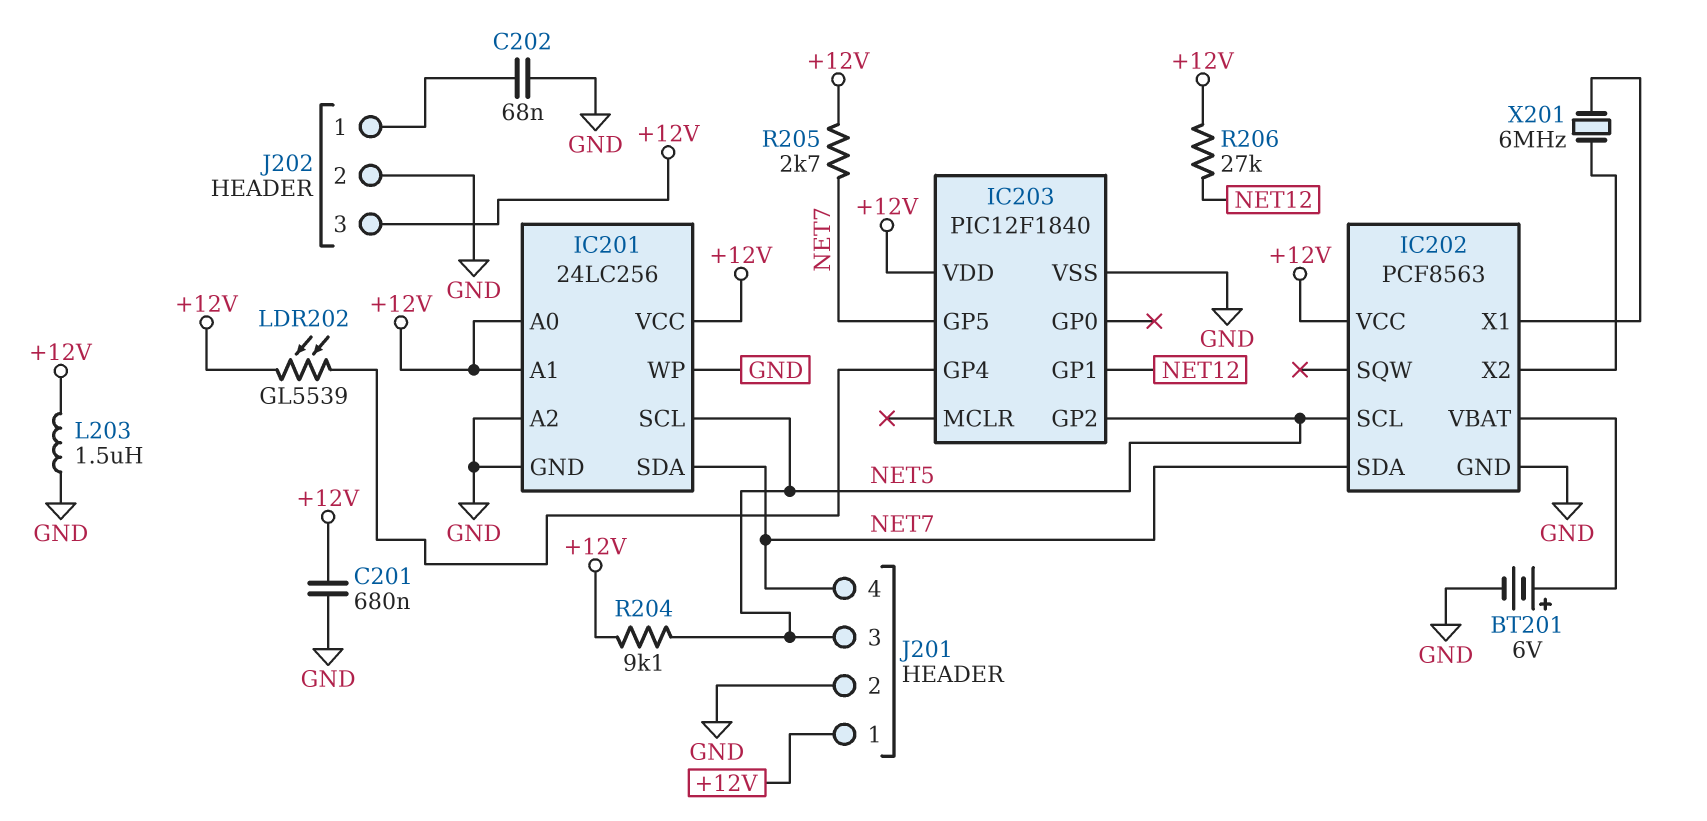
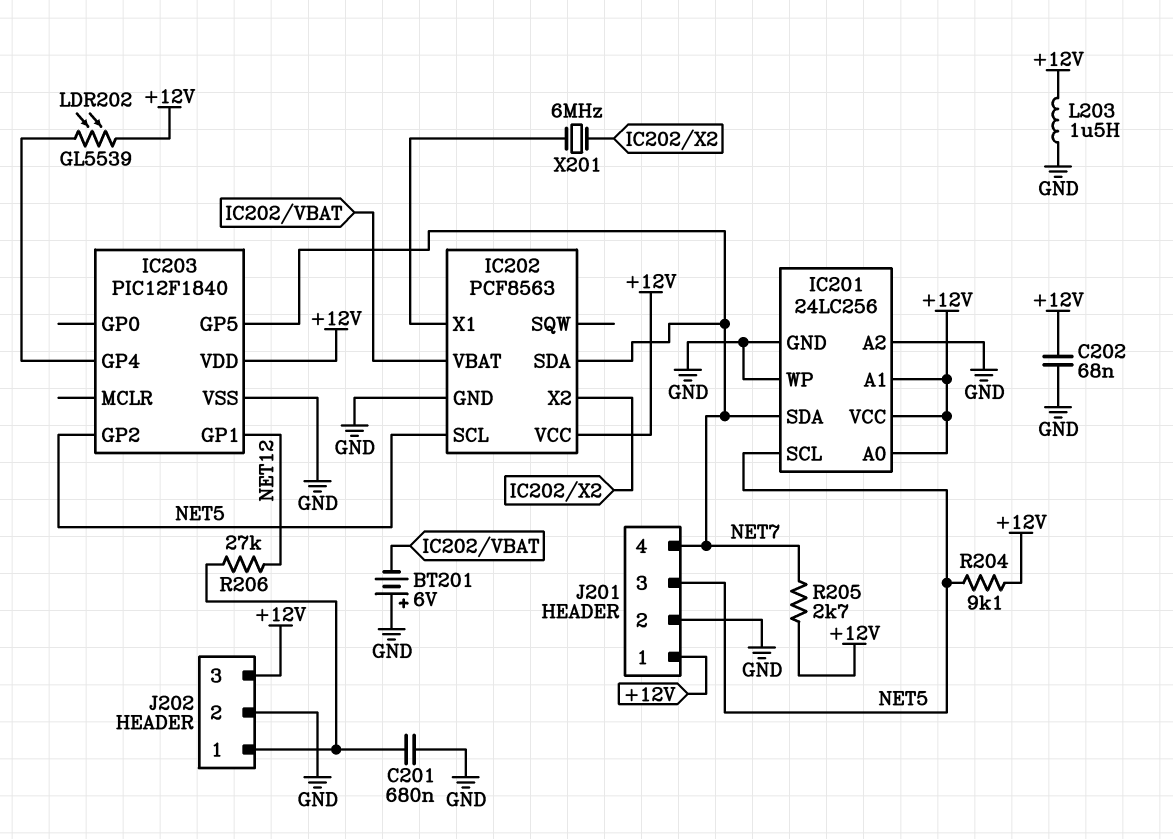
BT201: 6V (plus IC202/VBAT, minus GND) -> 6V (plus GND, minus IC202/VBAT)
C201: 680nF (+12V, GND) -> 680nF (GND, J202/1)
C202: 68nF (GND, J202/1) -> 68nF (+12V, GND)
R206: 27k (+12V, NET12) -> 27k (J202/1, NET12)

